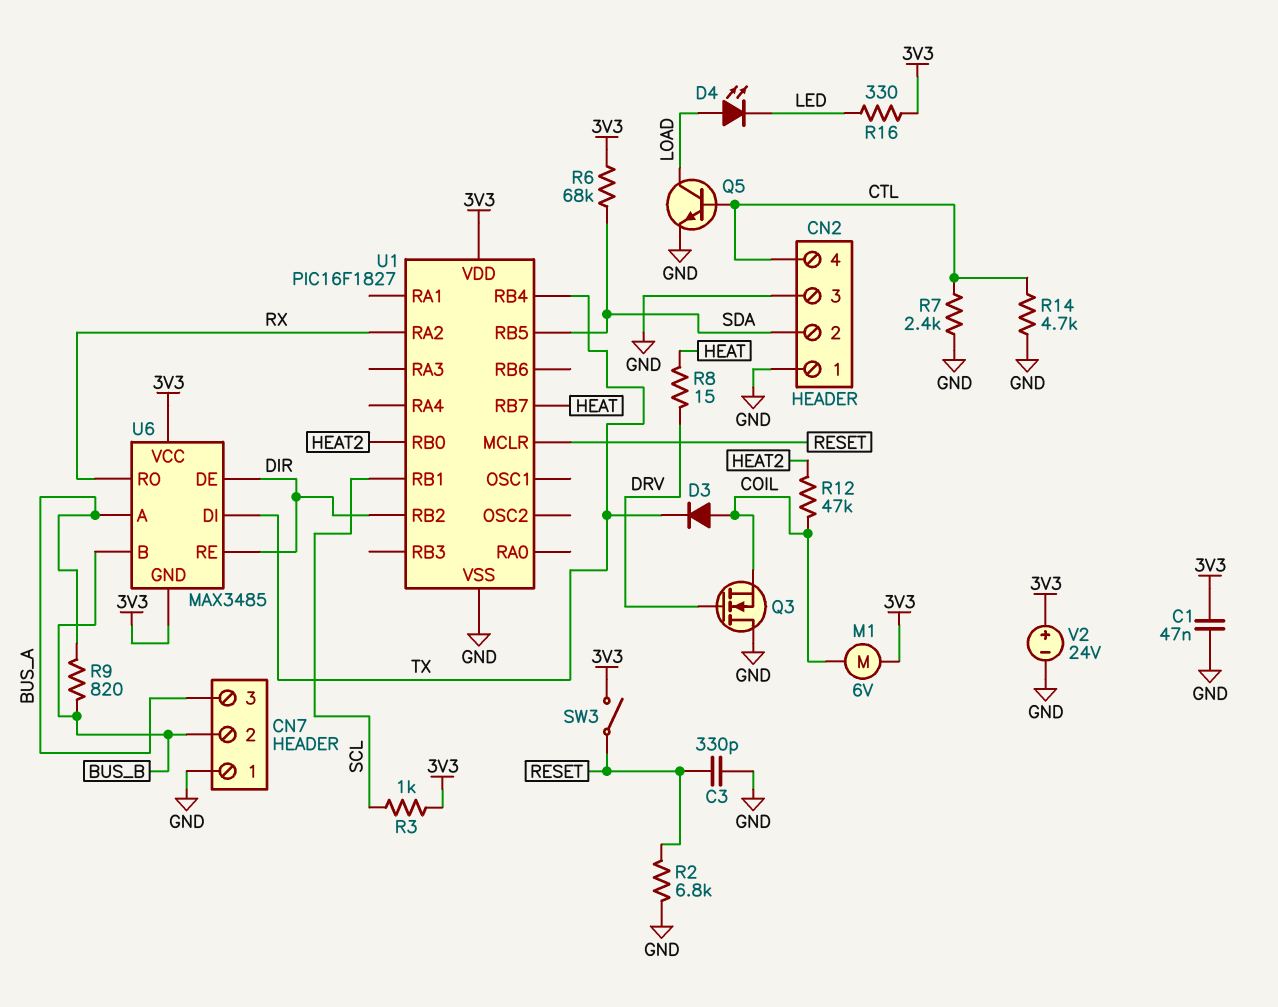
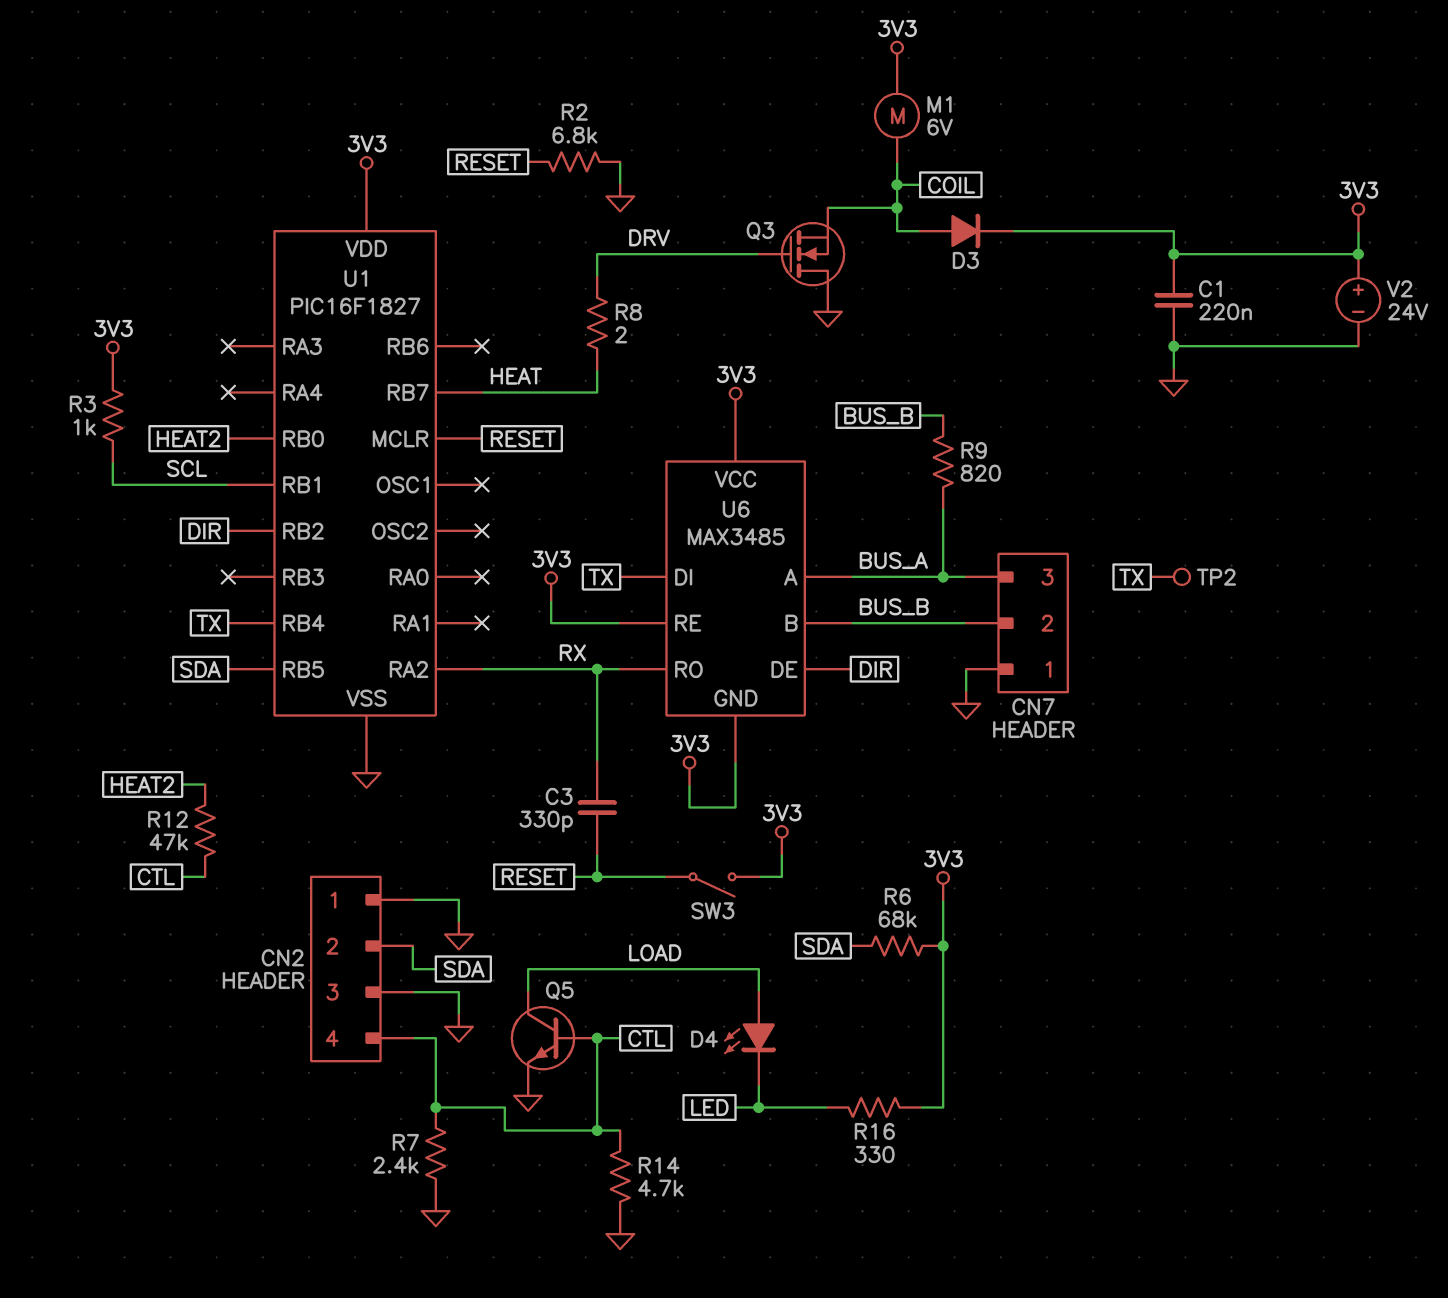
C1: 47nF (3V3, GND) -> 220nF (3V3, GND)
C3: 330pF (GND, RESET) -> 330pF (RESET, RX)
D3: diode (A COIL, K TX) -> diode (A COIL, K 3V3)
R8: 15 (DRV, HEAT) -> 2 (DRV, HEAT)
R12: 47k (COIL, HEAT2) -> 47k (CTL, HEAT2)
TP2: none -> test point (TX)
U6 pin RE: DIR -> 3V3

